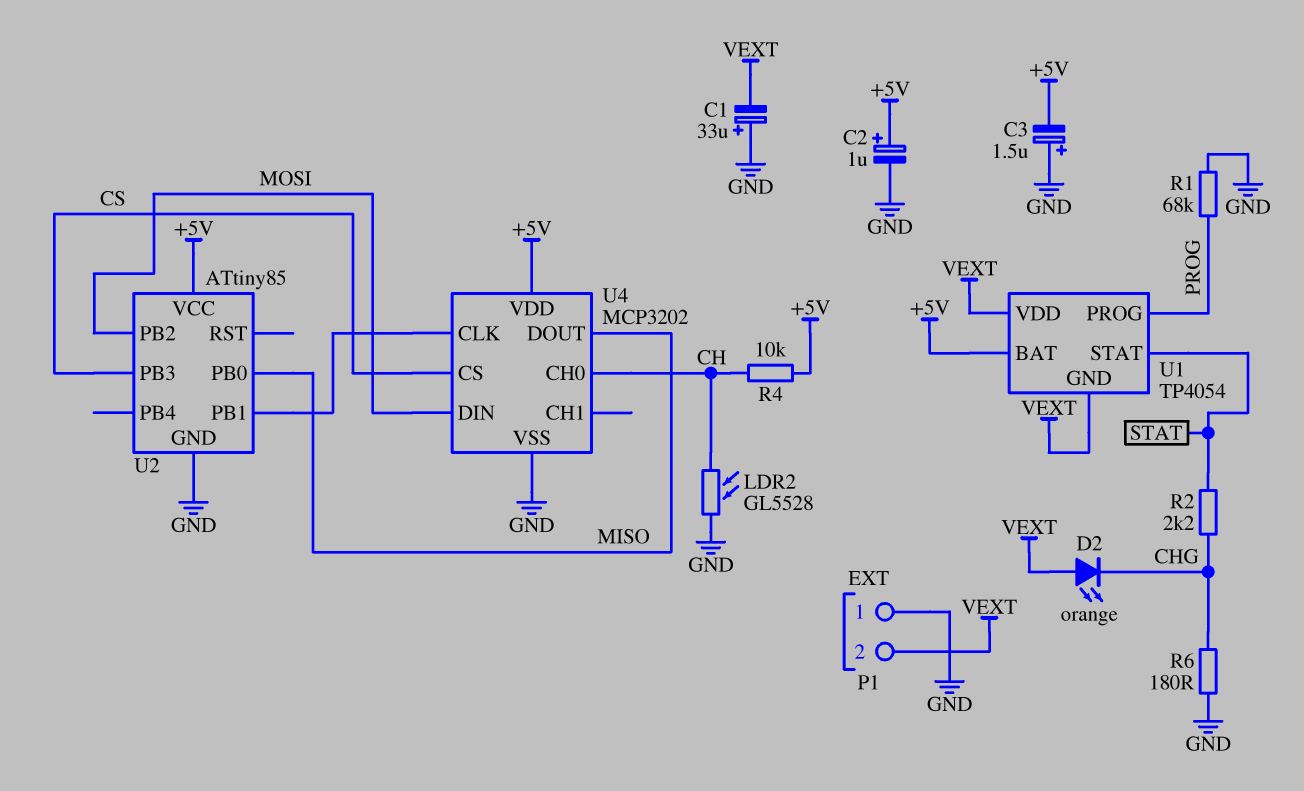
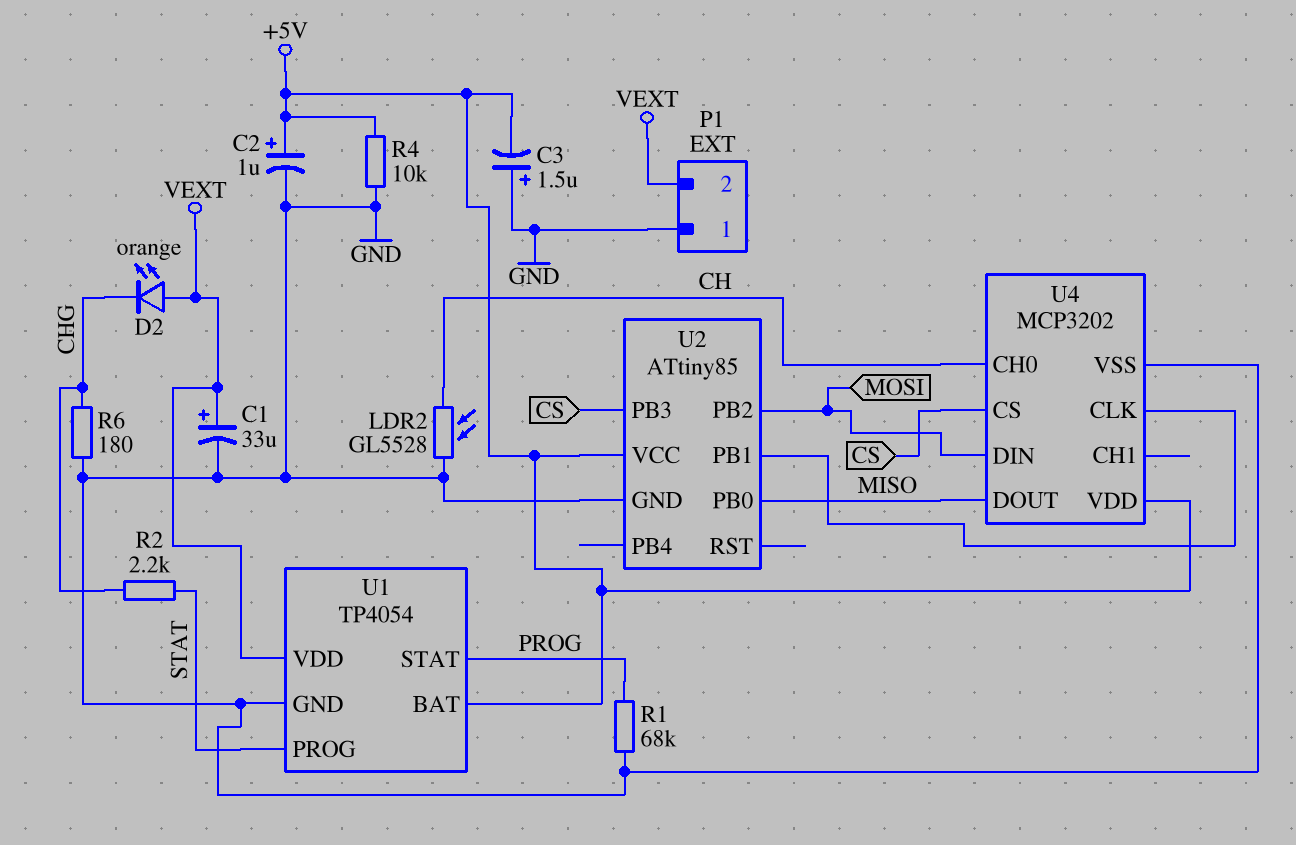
C1: 33uF (plus GND, minus VEXT) -> 33uF (plus VEXT, minus GND)
R4: 10k (+5V, CH) -> 10k (+5V, GND)
U1 pin GND: VEXT -> GND
U1 pin PROG: PROG -> STAT
U1 pin STAT: STAT -> PROG

